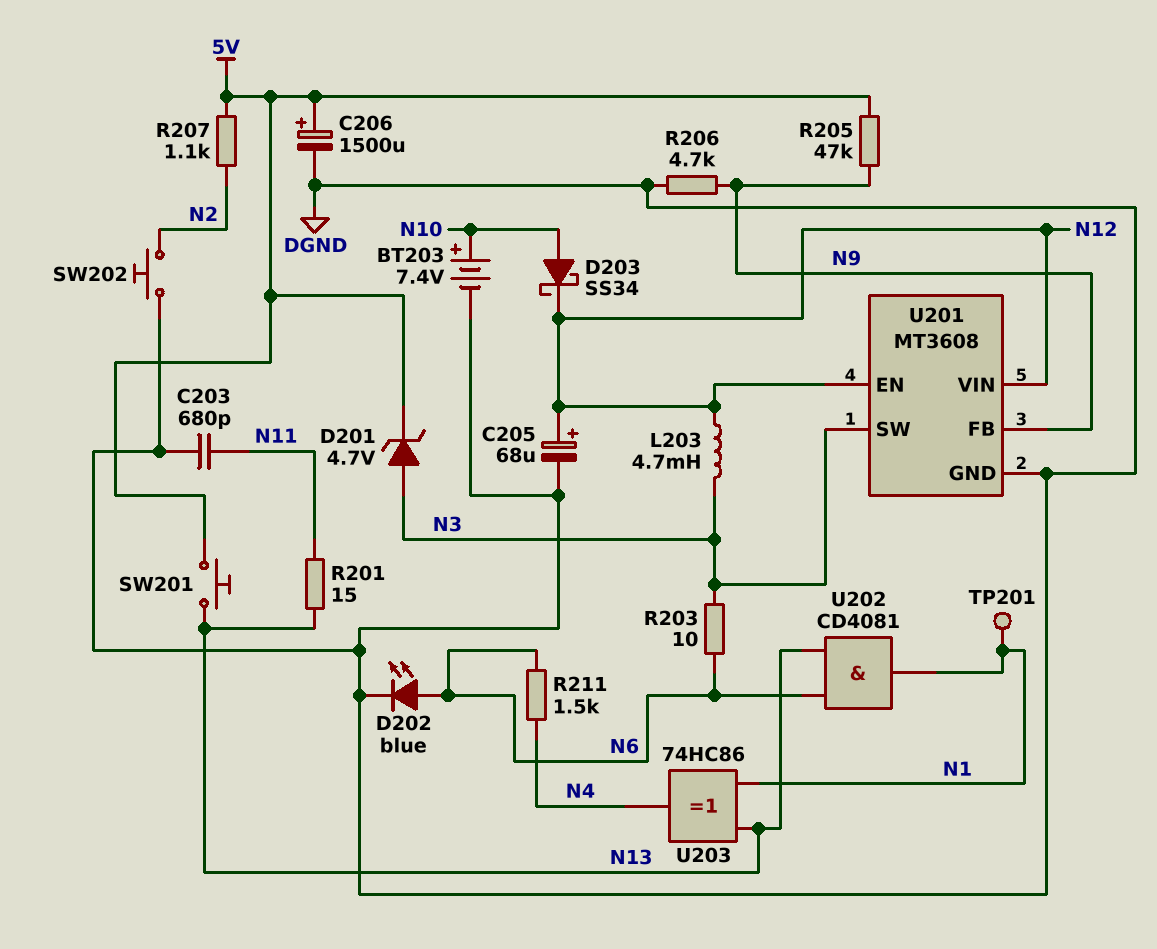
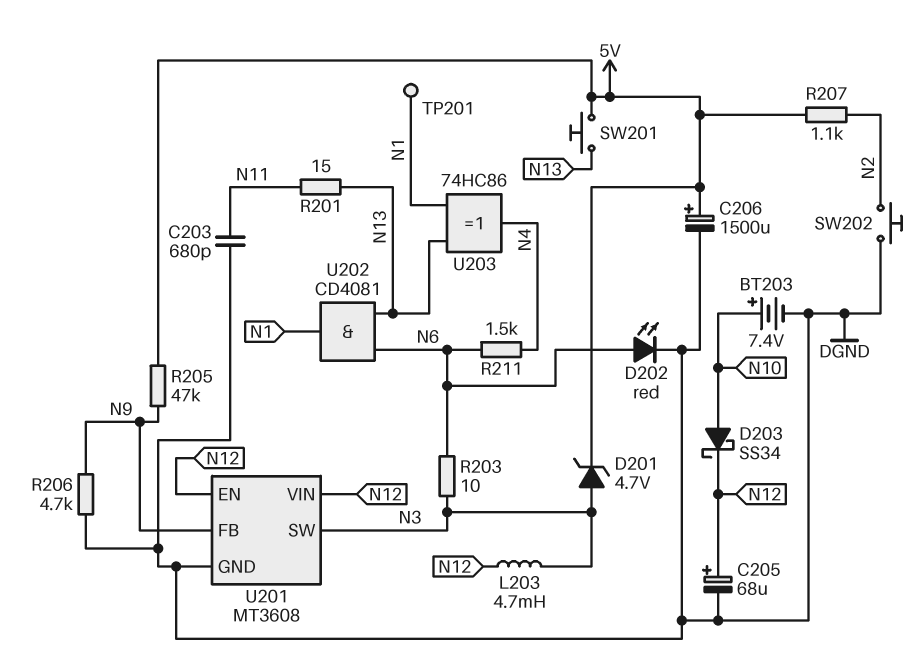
D202: LED blue (A N6, K DGND) -> LED red (A N6, K DGND)

